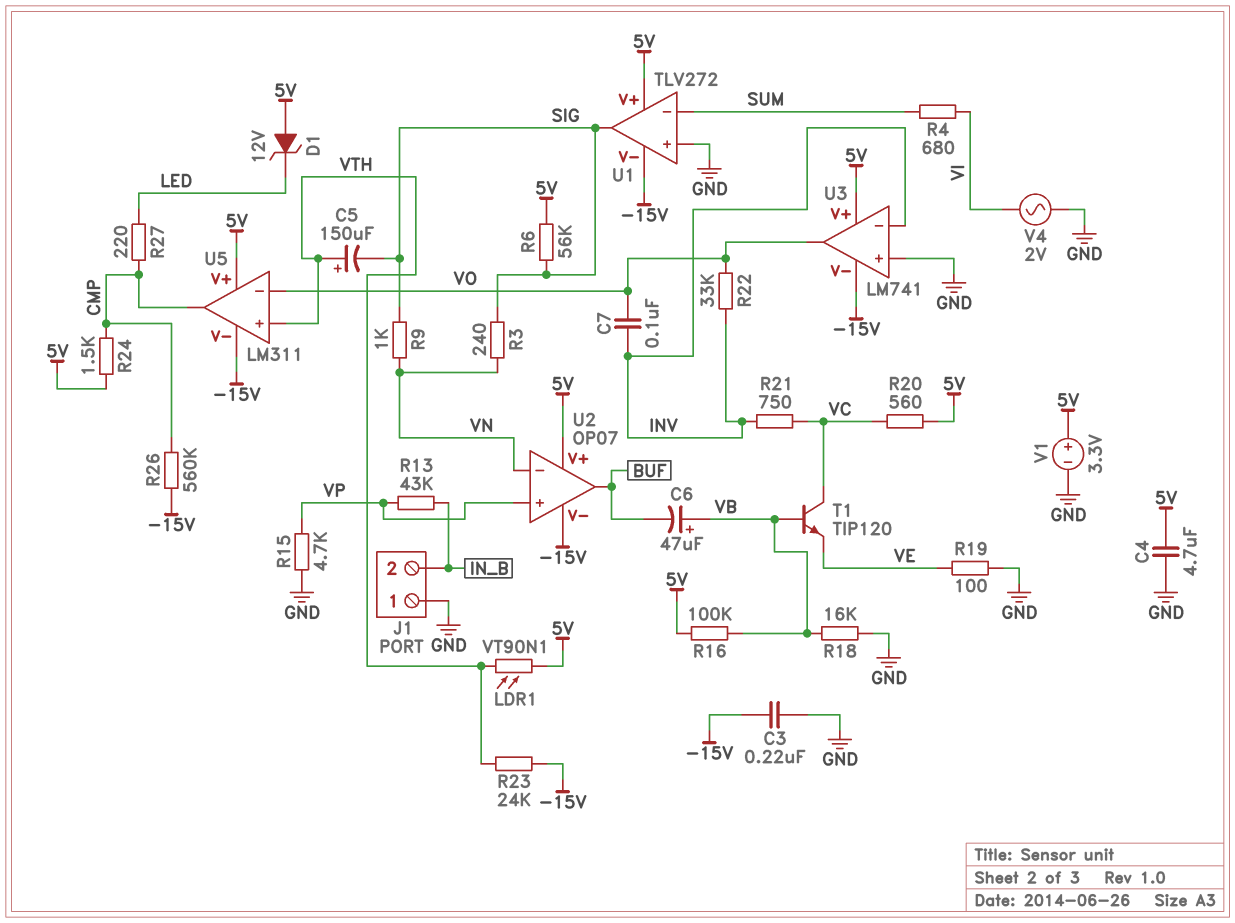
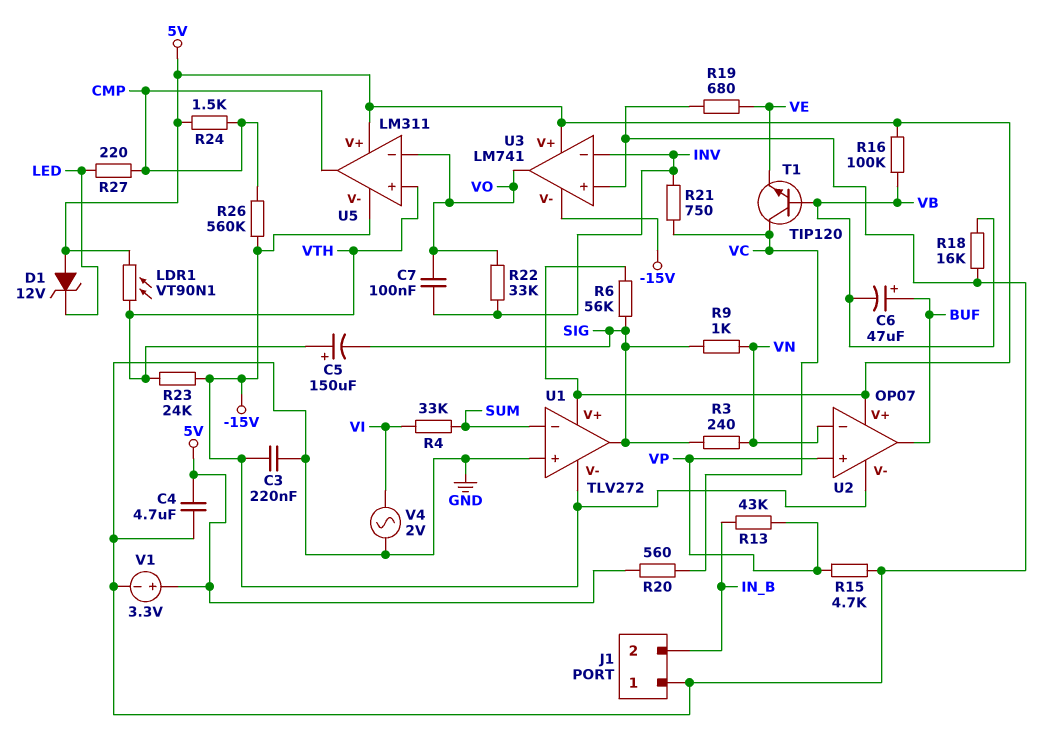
C6: 47uF (plus VB, minus BUF) -> 47uF (plus BUF, minus VB)
R4: 680 (SUM, VI) -> 33k (SUM, VI)
R19: 100 (GND, VE) -> 680 (GND, VE)

